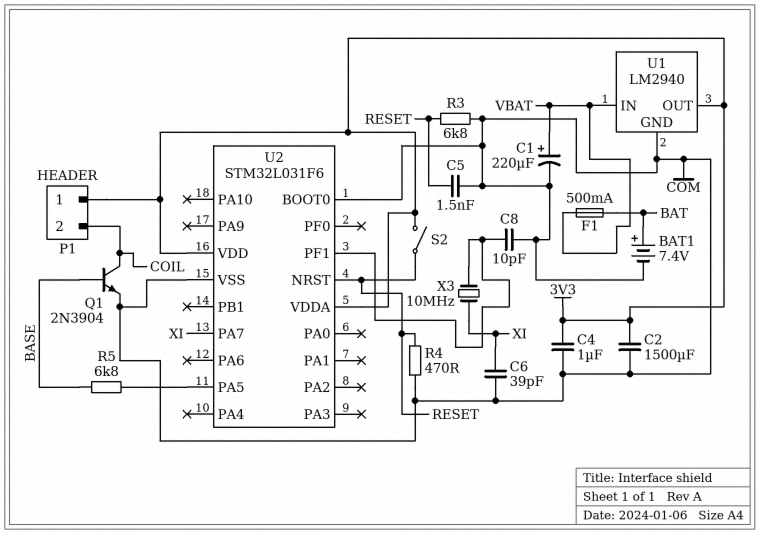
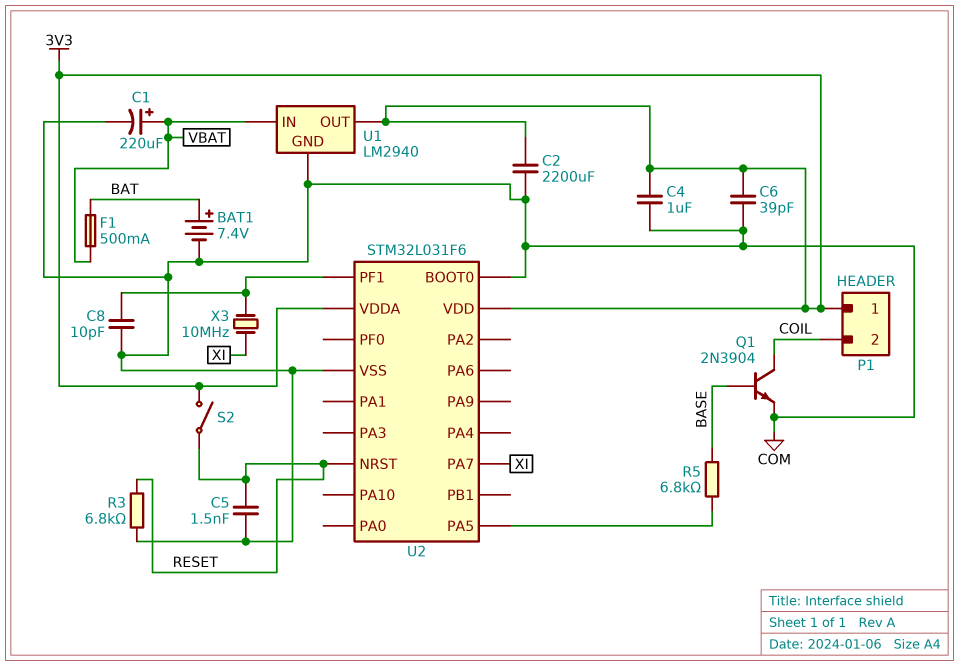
C2: 1500uF (3V3, COM) -> 2200uF (3V3, COM)
C6: 39pF (COM, XI) -> 39pF (3V3, COM)
R4: 470 (COM, RESET) -> none

